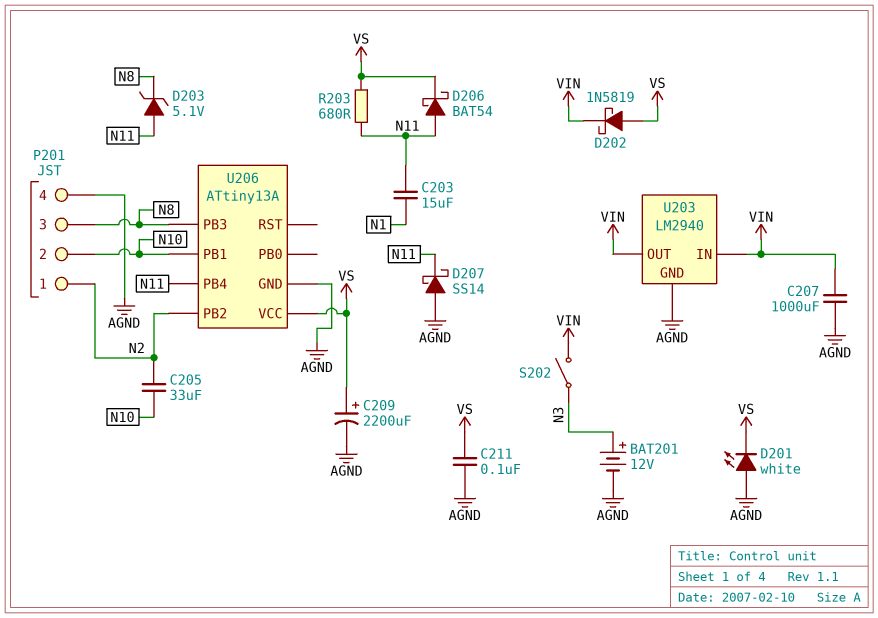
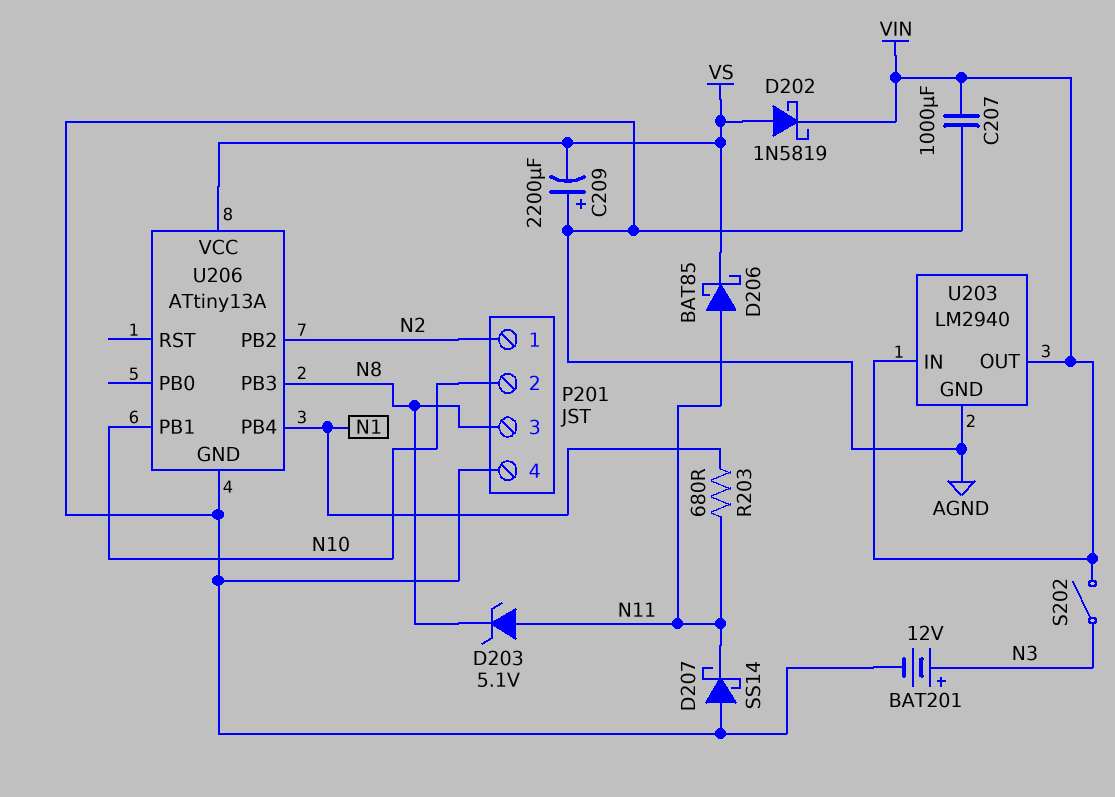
C203: 15uF (N1, N11) -> none
C205: 33uF (N2, N10) -> none
C209: 2200uF (plus VS, minus AGND) -> 2200uF (plus AGND, minus VS)
C211: 100nF (AGND, VS) -> none
D201: LED white (A AGND, K VS) -> none
D206: schottky BAT54 (A N11, K VS) -> schottky BAT85 (A N11, K VS)
R203: 680 (N11, VS) -> 680 (N1, N11)
U206 pin PB4: N11 -> N1

